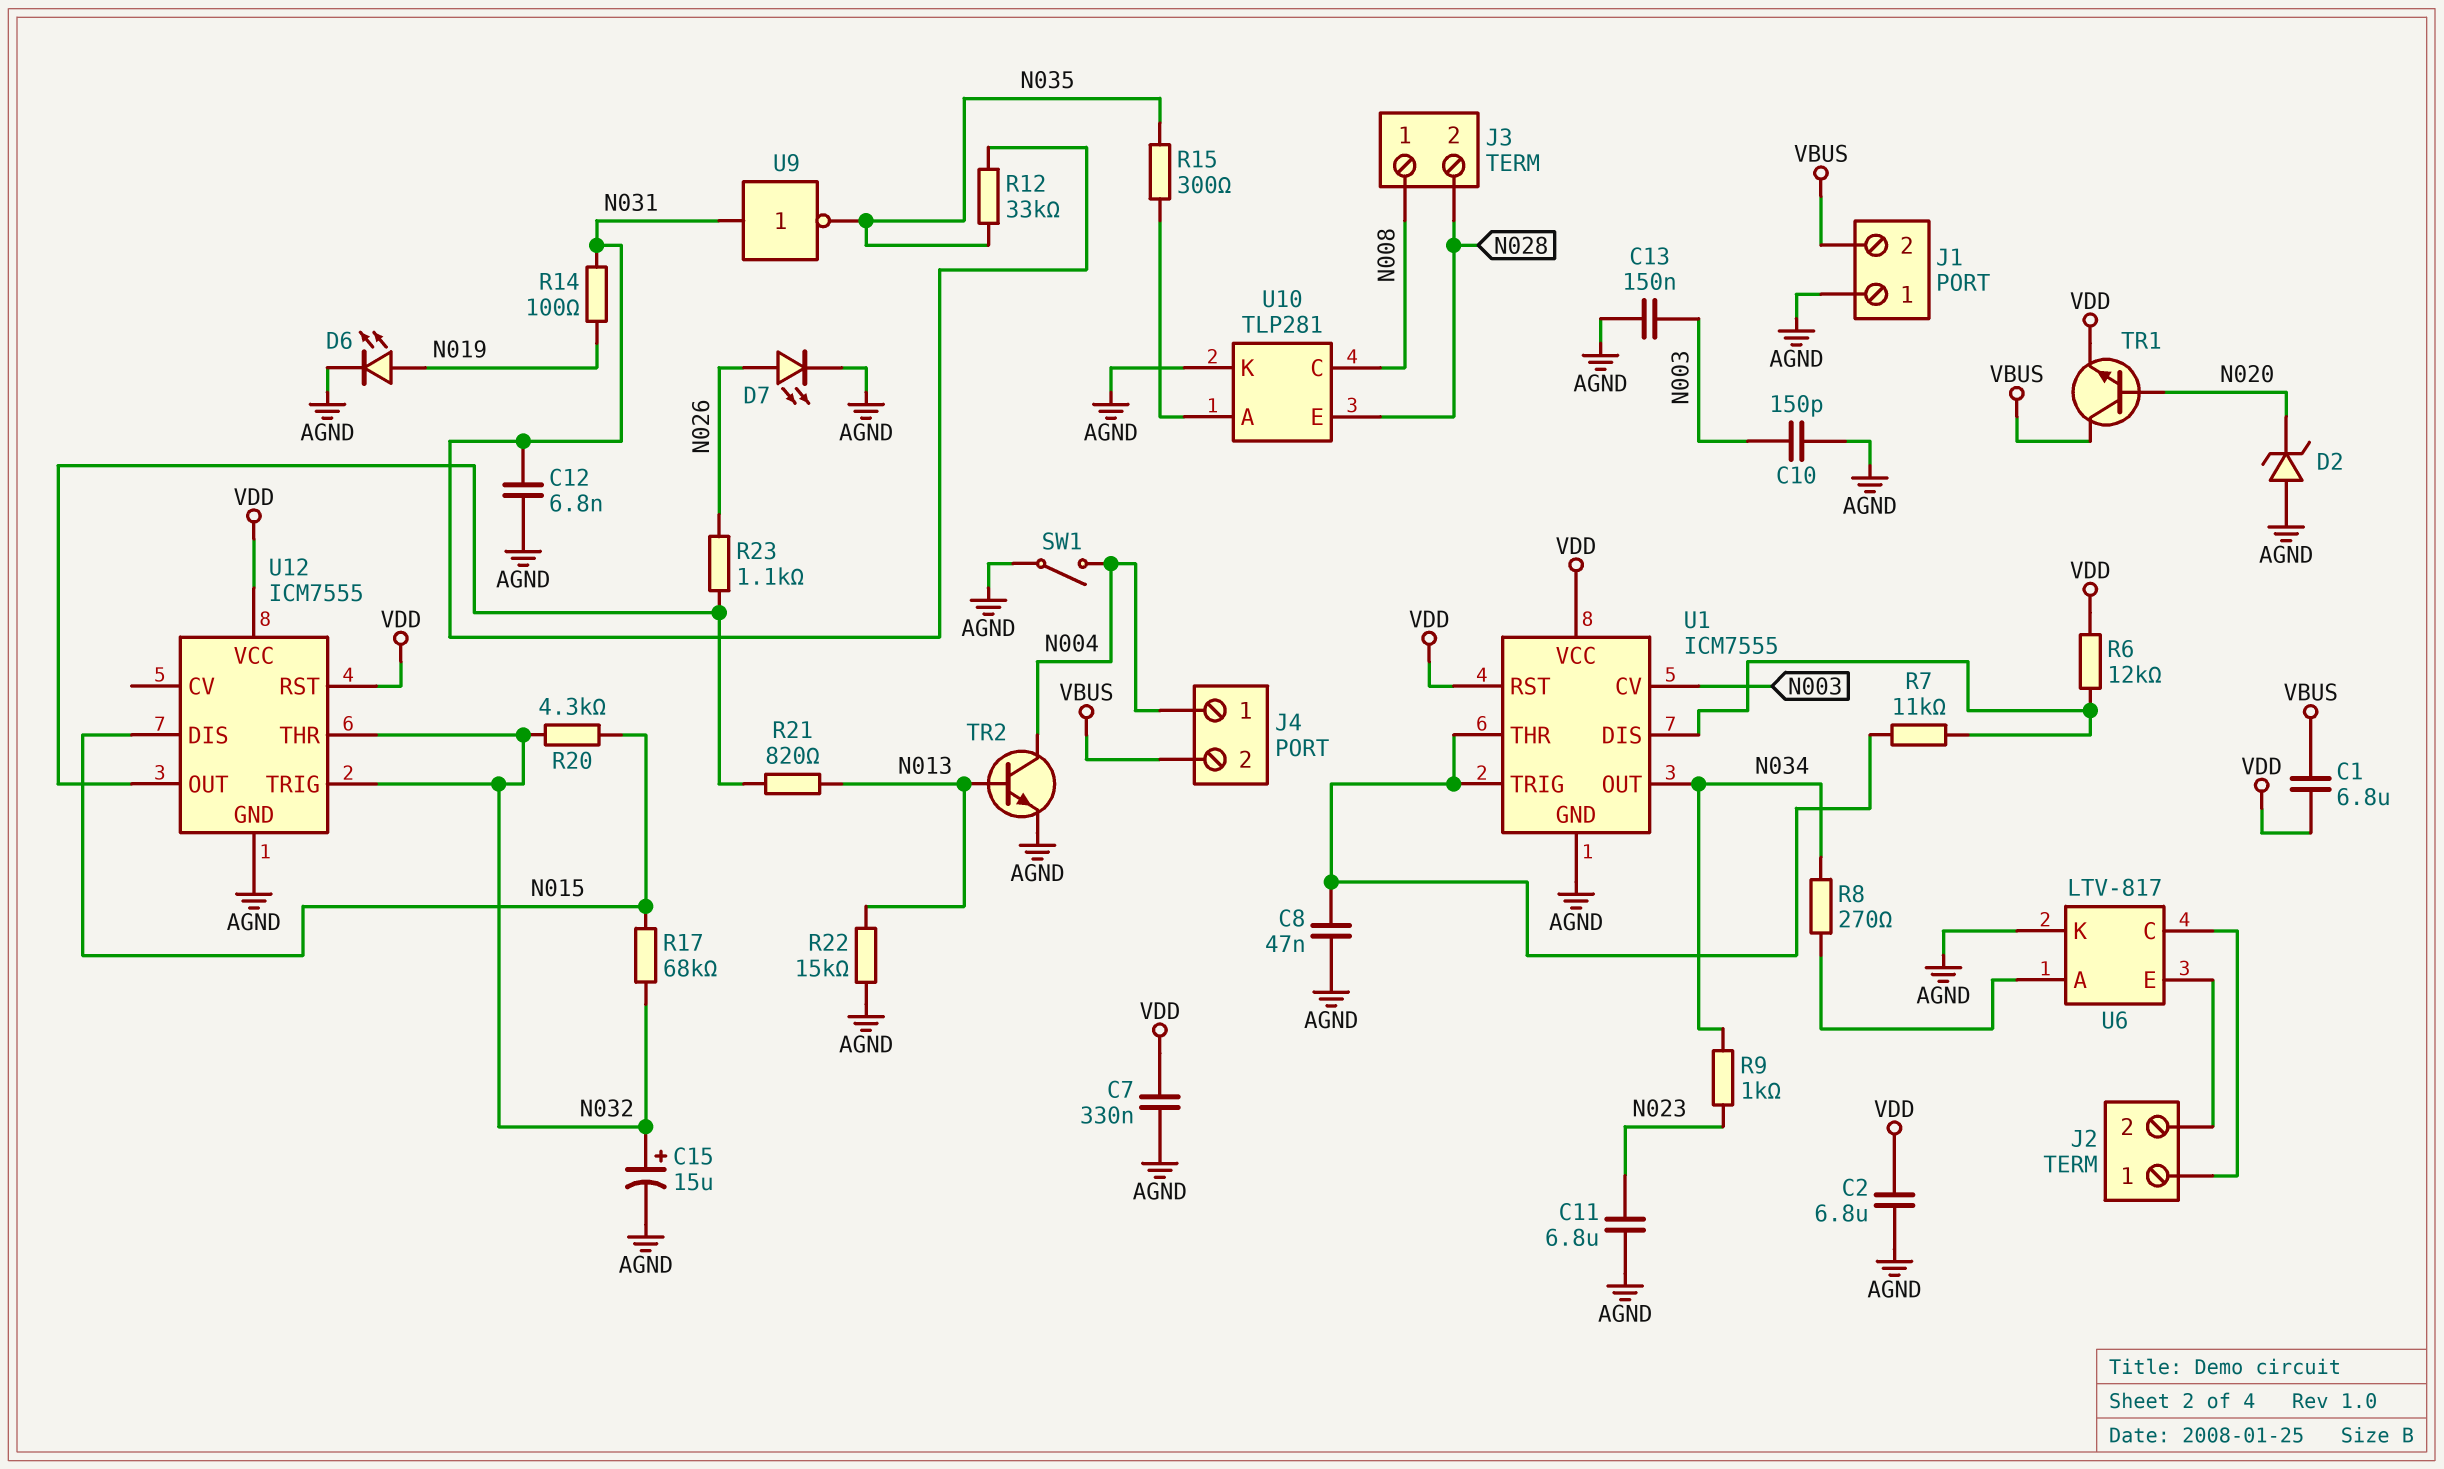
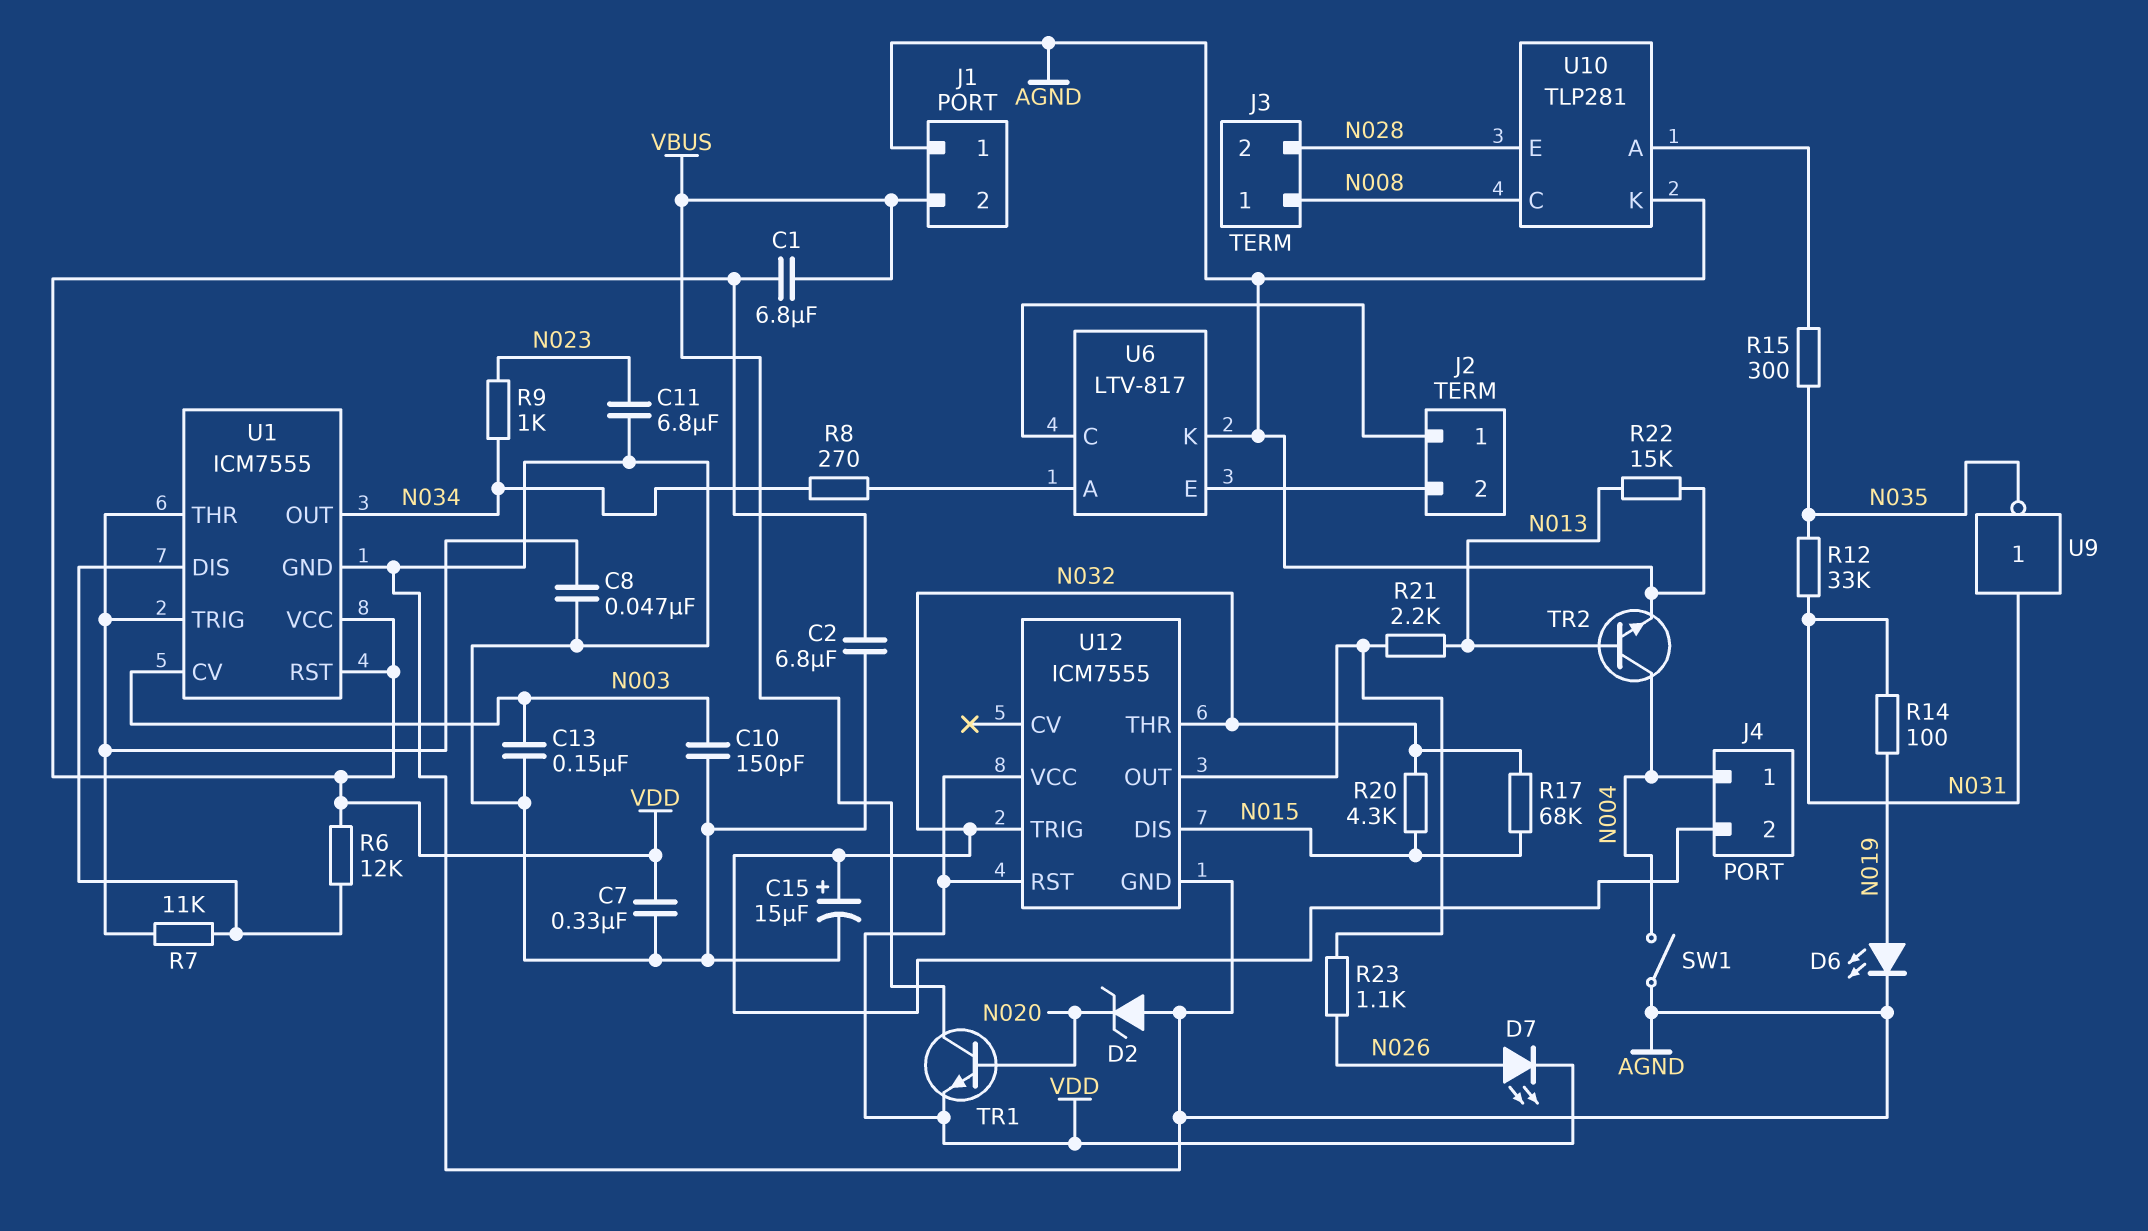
C12: 6.8nF (AGND, N031) -> none
D7: LED (A N026, K AGND) -> LED (A N026, K VDD)
J4 pin 2: VBUS -> N032
R21: 820 (N013, U12/OUT) -> 2.2k (N013, U12/OUT)

